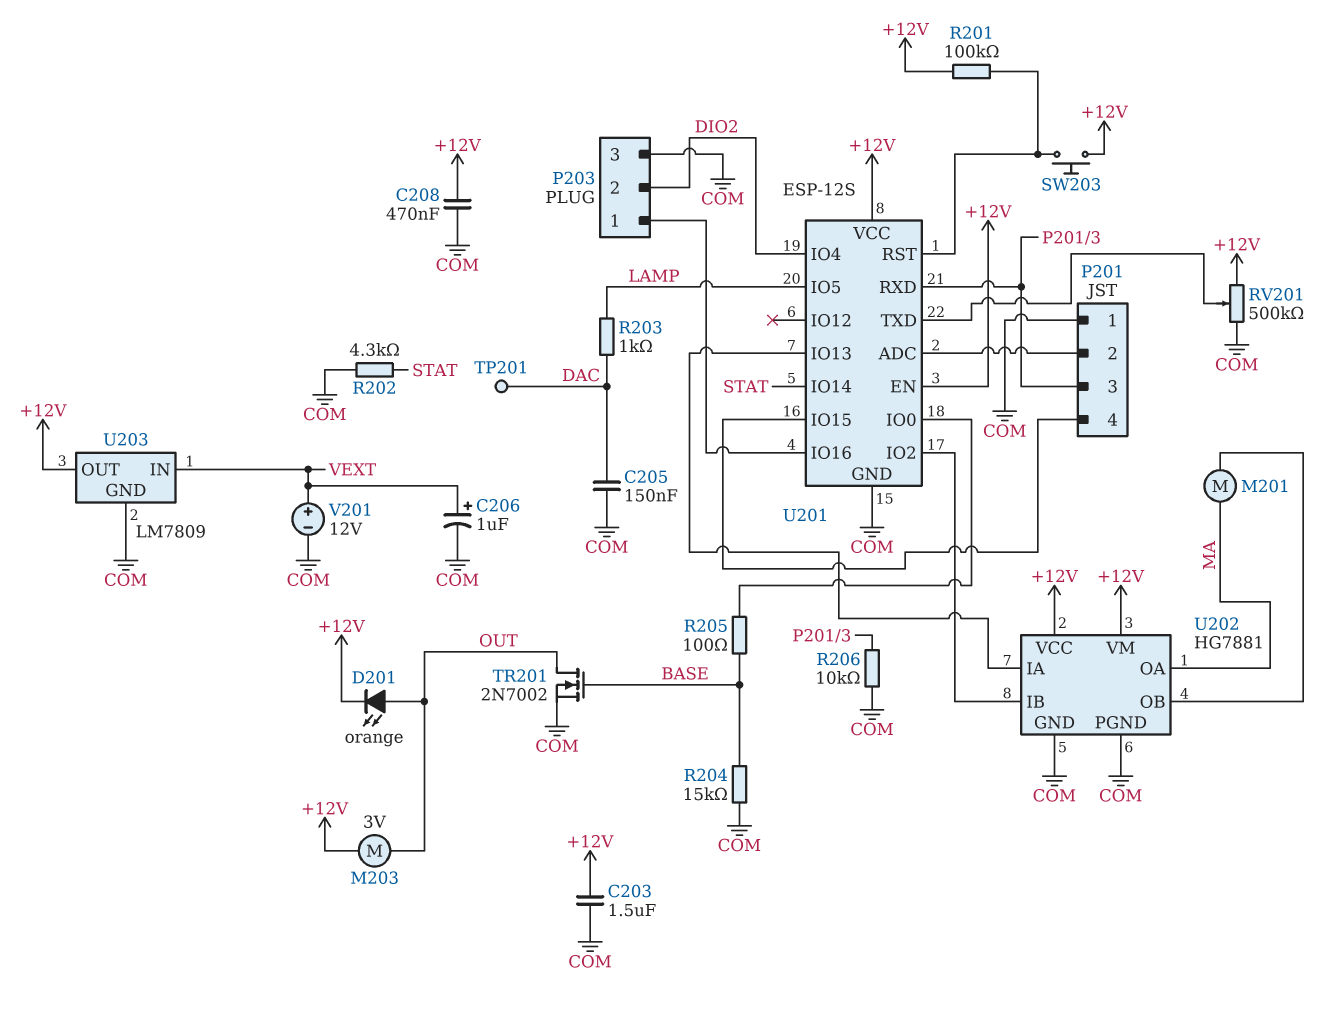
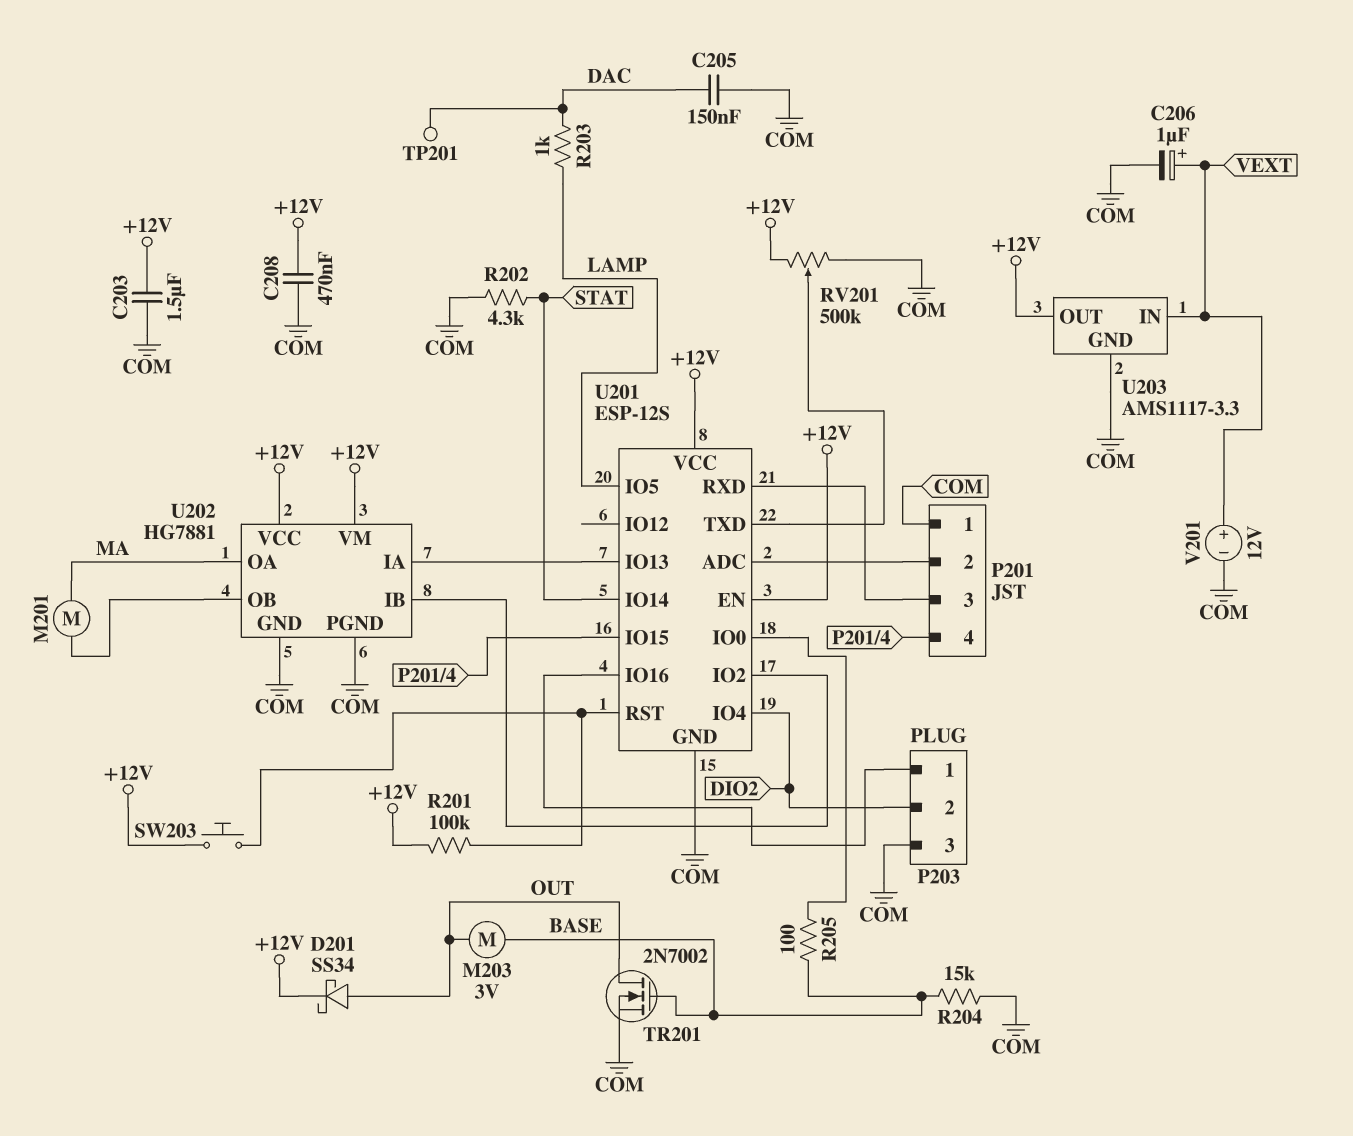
D201: LED orange (A OUT, K +12V) -> schottky SS34 (A OUT, K +12V)
M203: motor 3V (+12V, OUT) -> motor 3V (BASE, OUT)
R206: 10k (COM, P201/3) -> none
U203: LM7809 -> AMS1117-3.3

